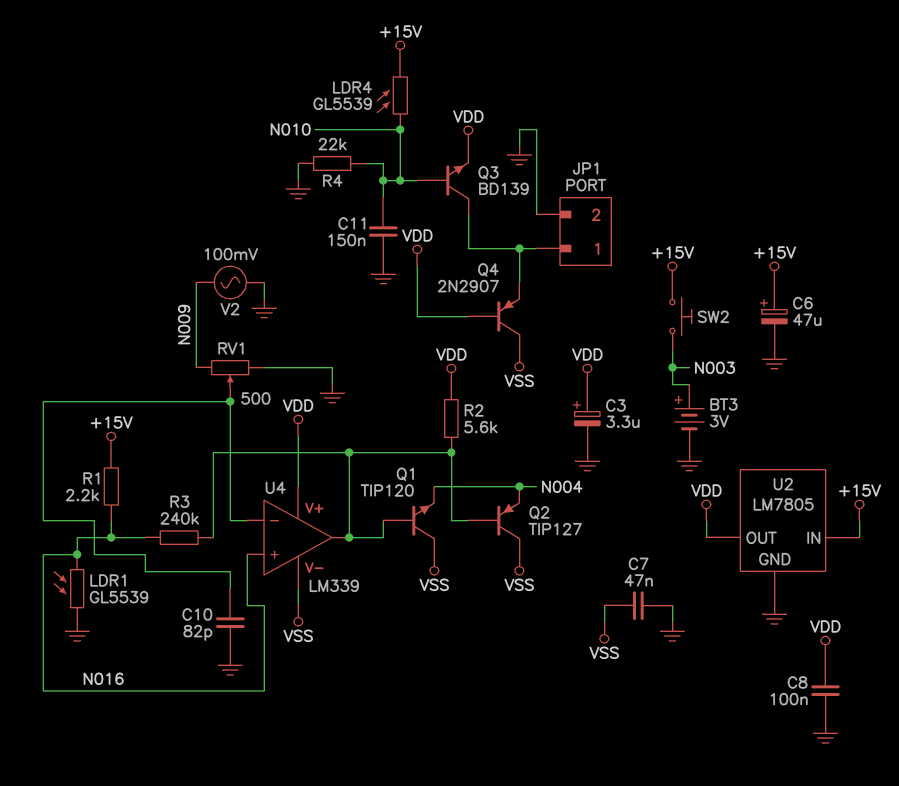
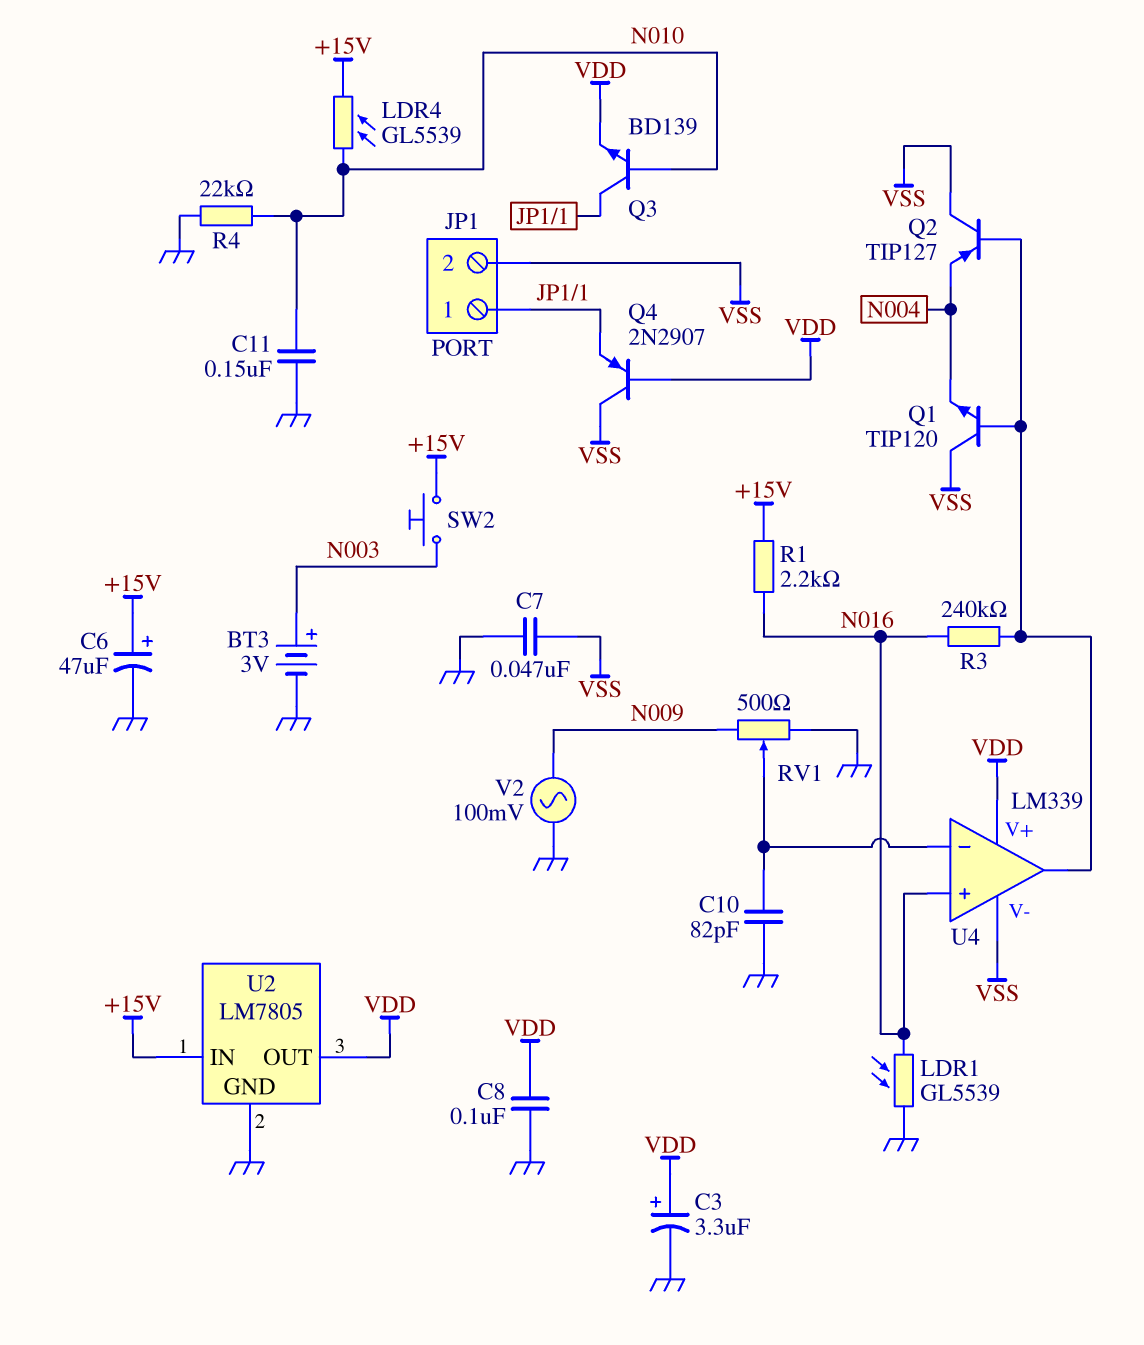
JP1 pin 2: GND -> VSS
R2: 5.6k (U4/out, VDD) -> none

